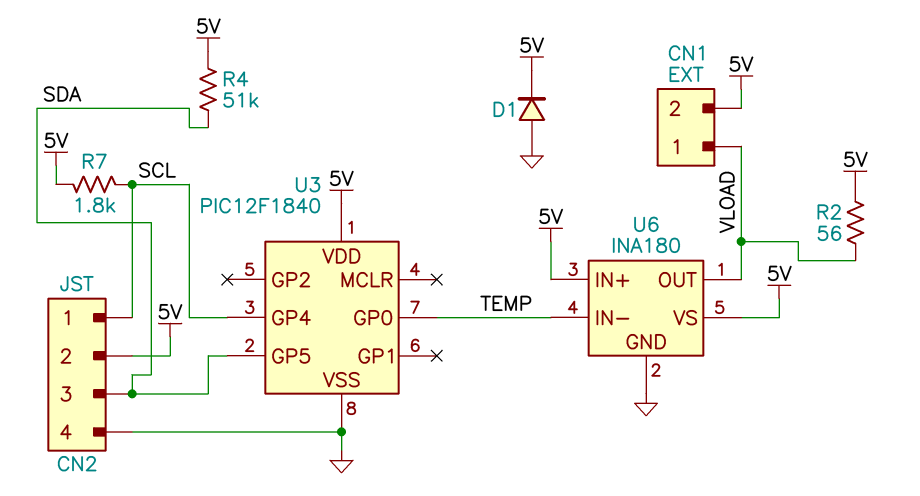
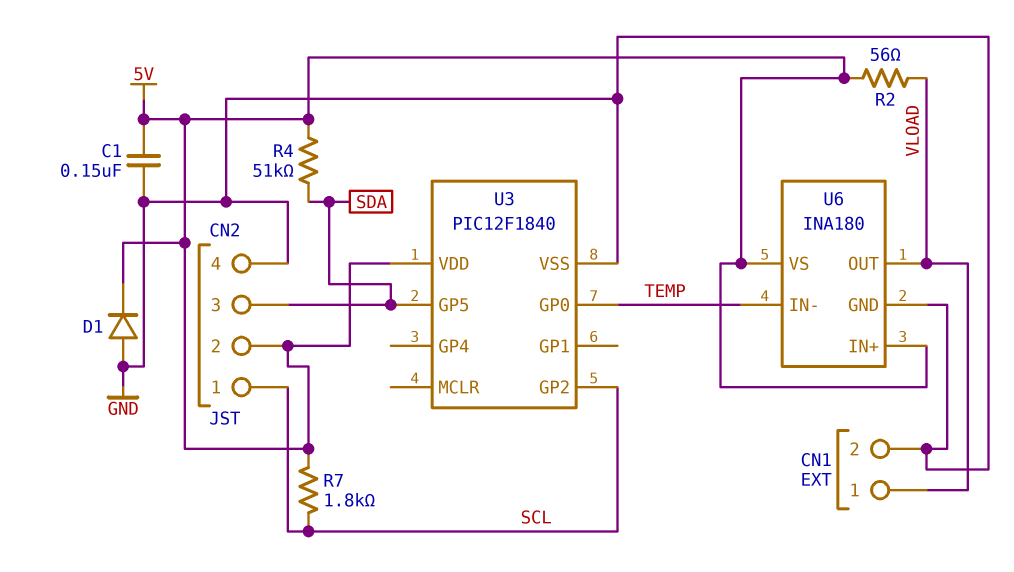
C1: none -> 150nF (5V, GND)
CN1 pin 2: 5V -> GND
U3 pin GP2: none -> SCL
U3 pin GP4: SCL -> none

